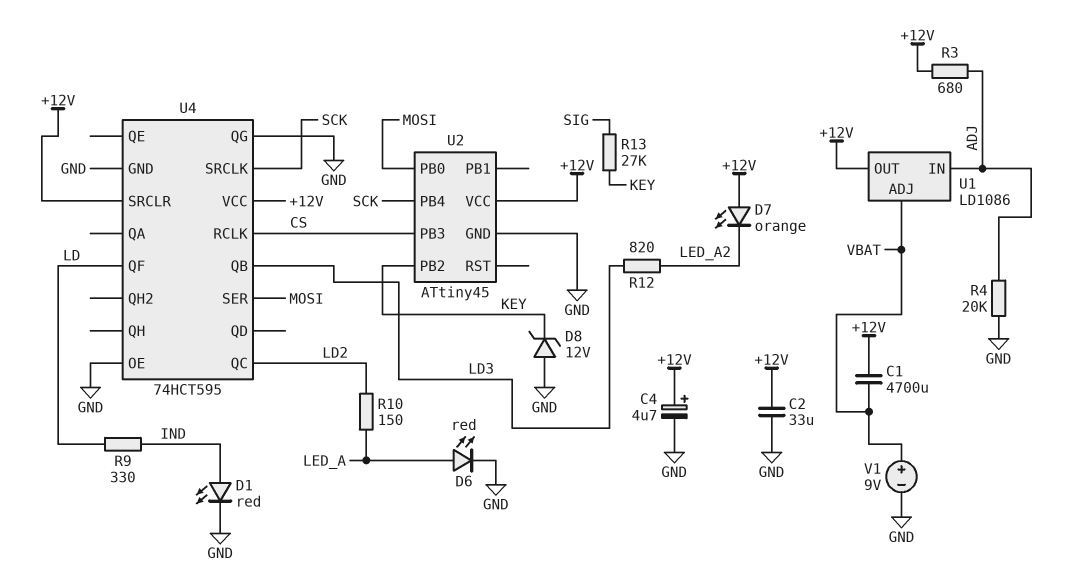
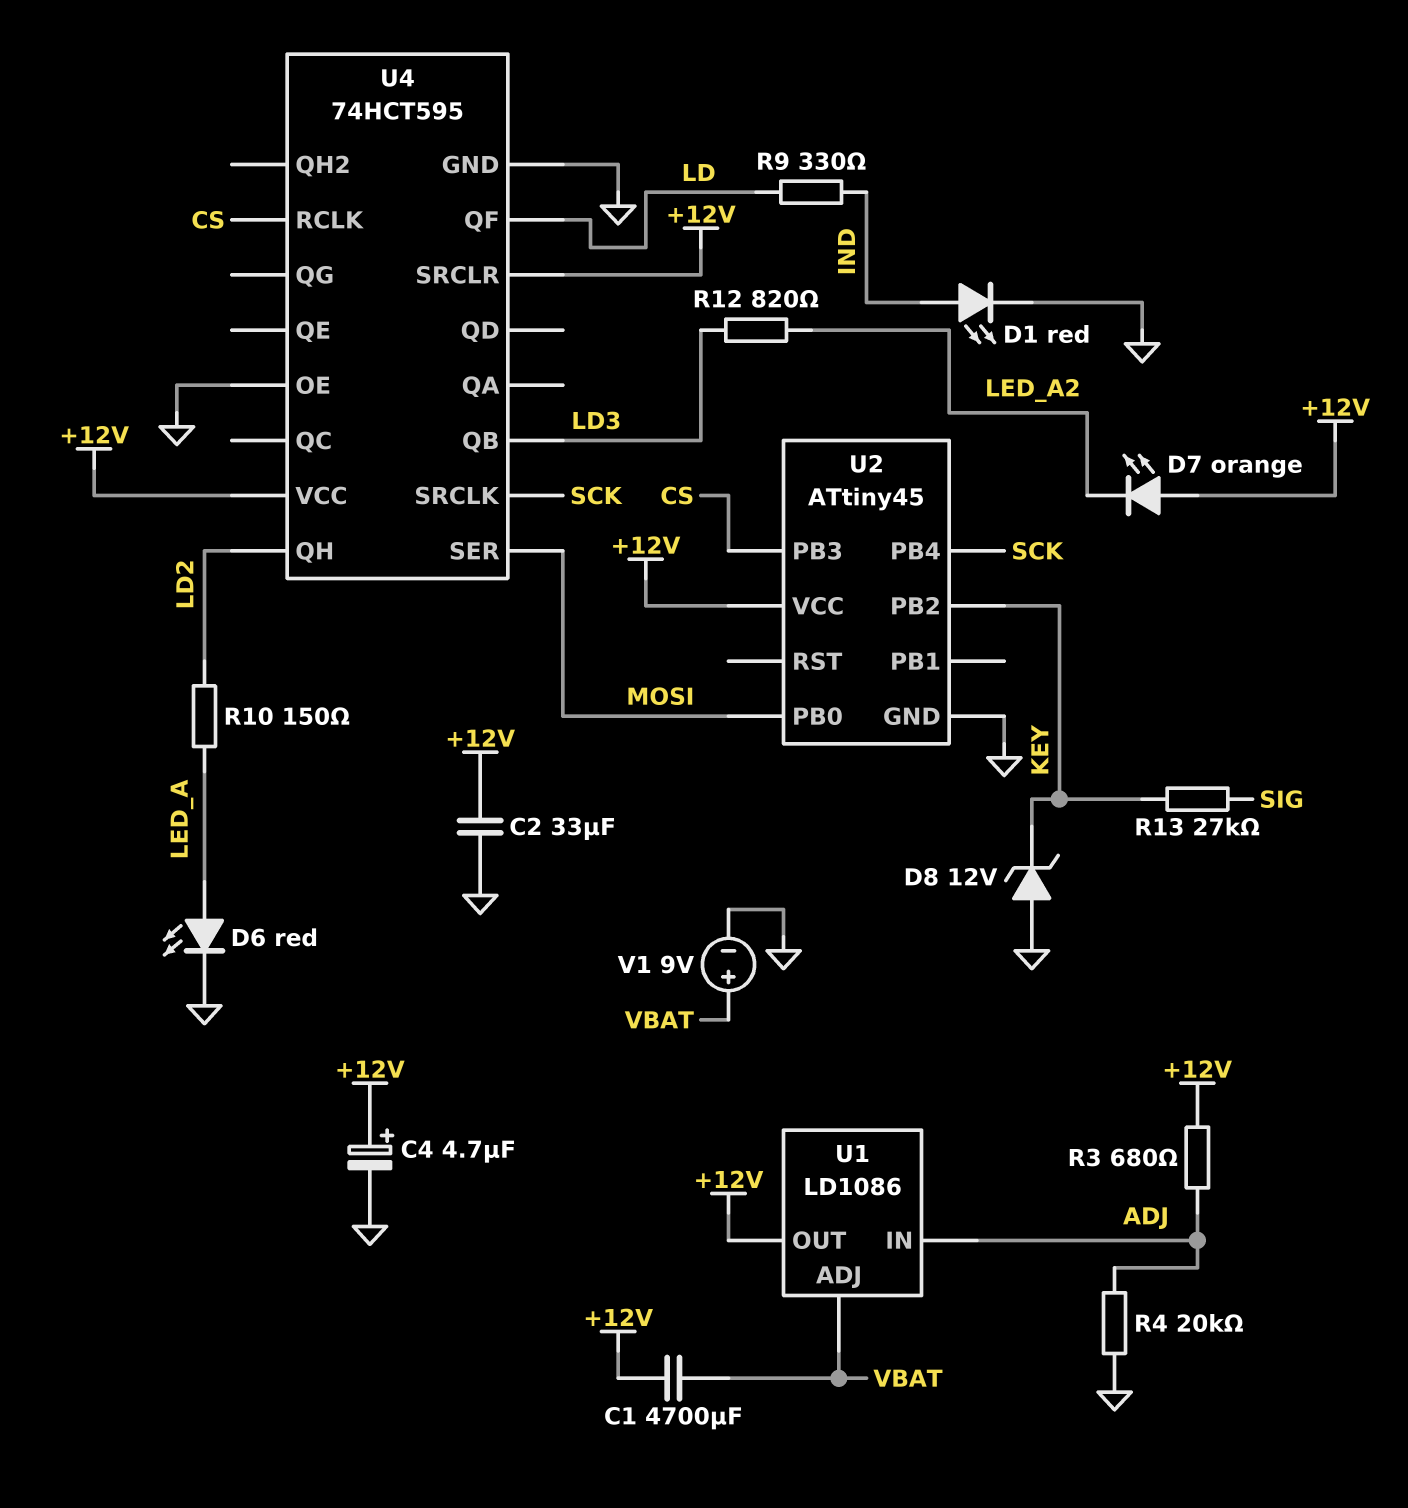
U4 pin QC: LD2 -> none
U4 pin QG: GND -> none
U4 pin QH: none -> LD2

